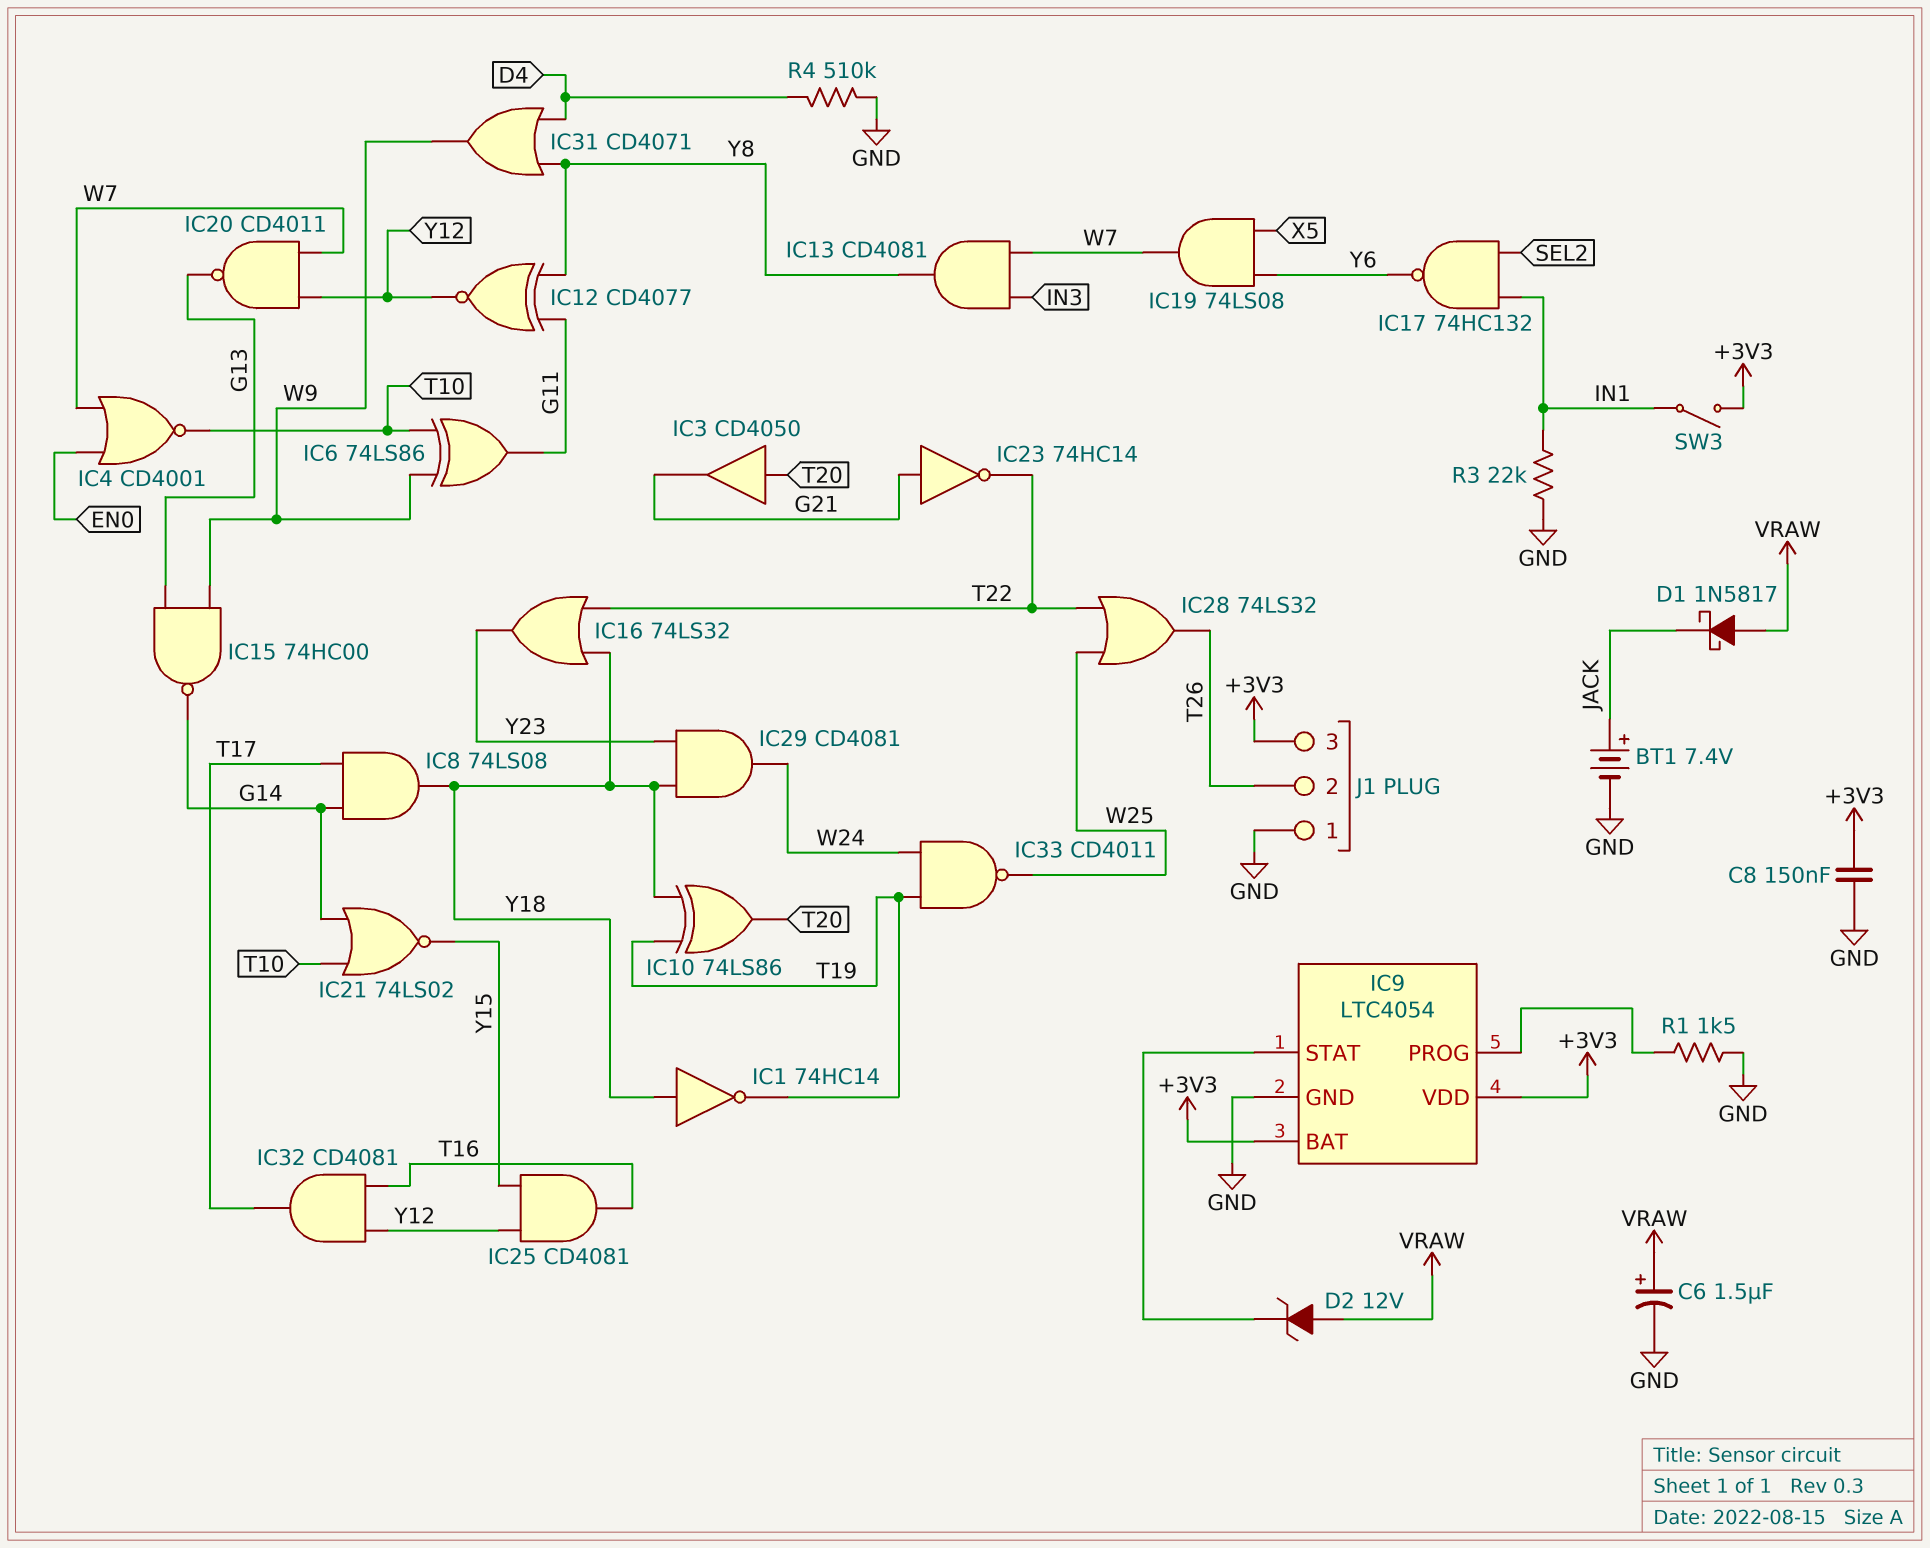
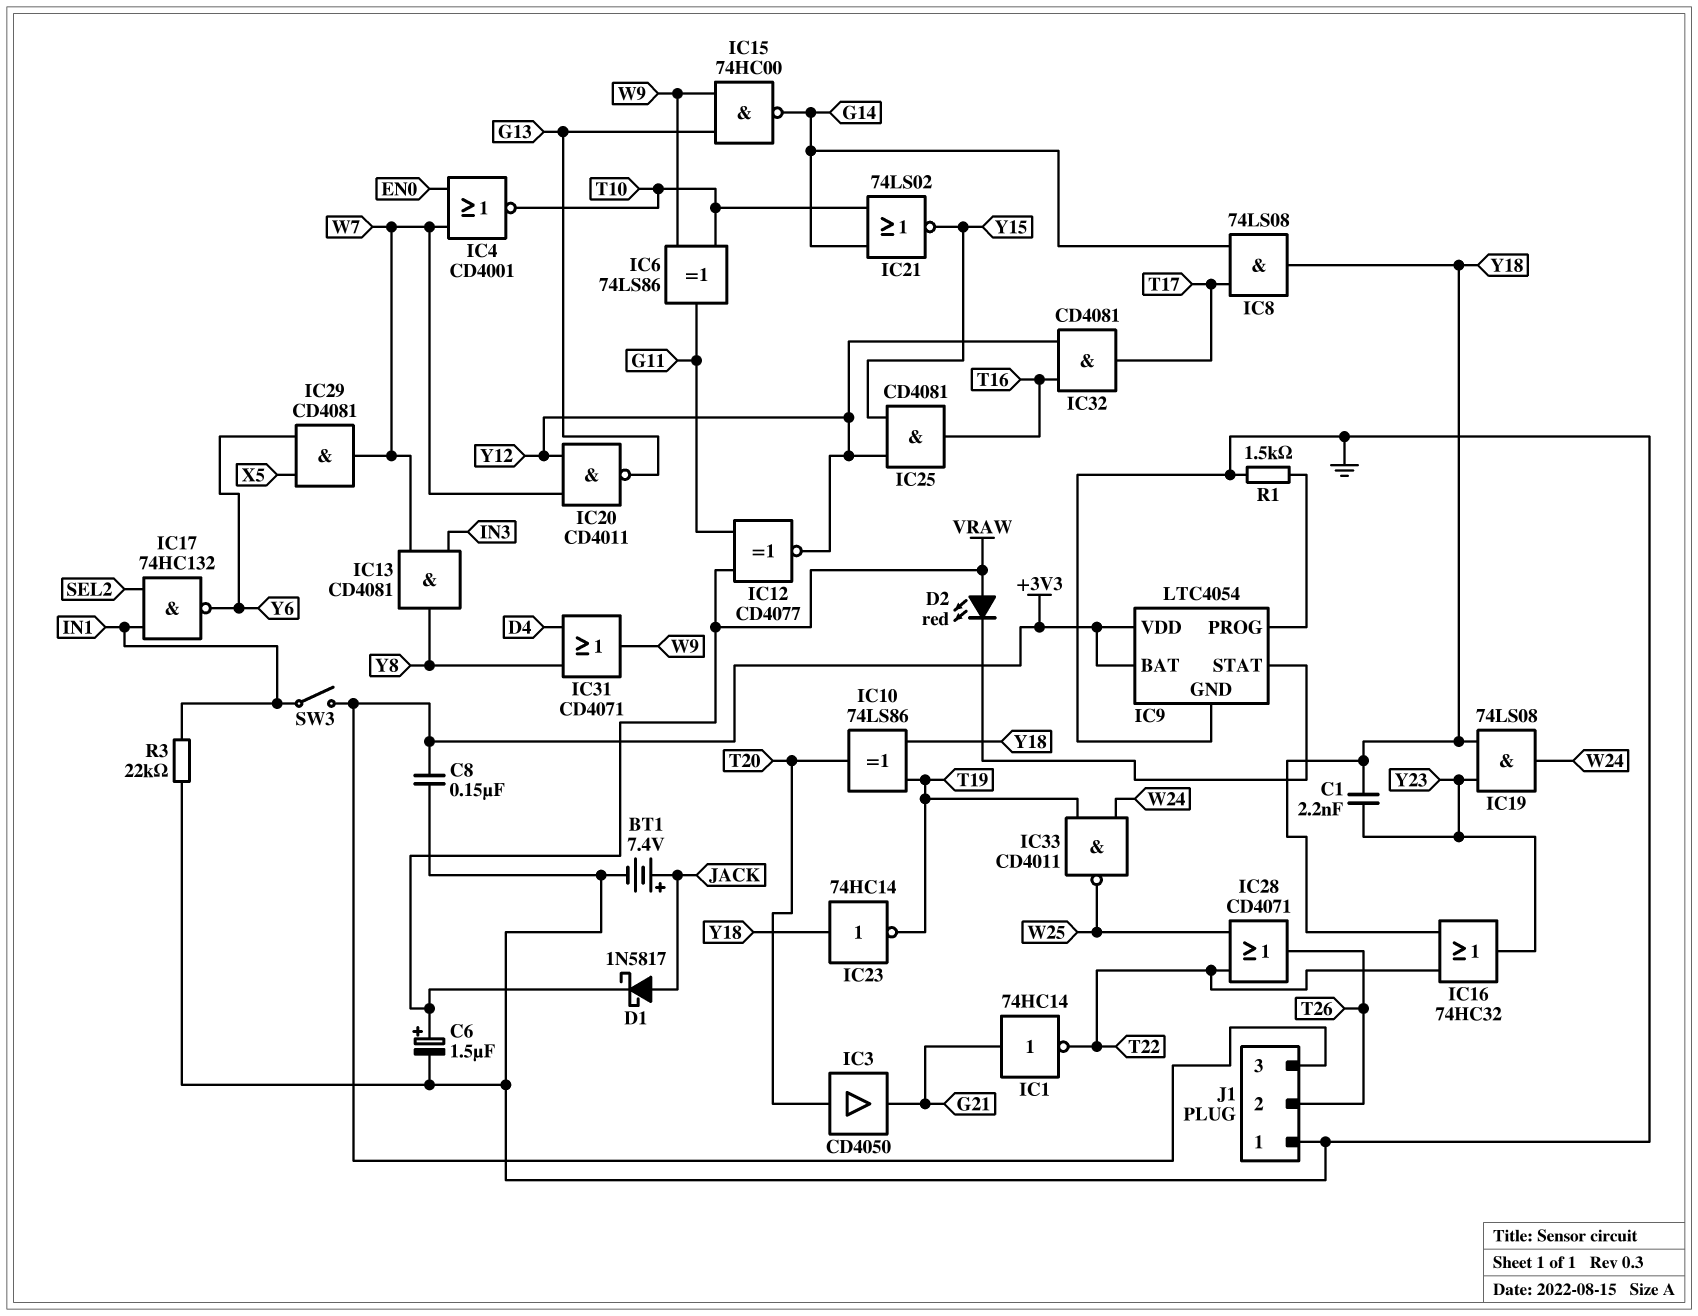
C1: none -> 2.2nF (Y18, Y23)
D1: schottky 1N5817 (A VRAW, K JACK) -> schottky 1N5817 (A JACK, K VRAW)
D2: zener 12V (A VRAW, K IC9/STAT) -> LED red (A VRAW, K IC9/STAT)
IC1: NOT 74HC14 (in Y18, out T19) -> NOT 74HC14 (in G21, out T22)
IC12: XNOR CD4077 (in G11, in Y8, out Y12) -> XNOR CD4077 (in G11, in VRAW, out Y12)
IC16: OR 74LS32 (in T22, in Y18, out Y23) -> OR 74HC32 (in T22, in Y18, out Y23)
IC19: AND 74LS08 (in X5, in Y6, out W7) -> AND 74LS08 (in Y18, in Y23, out W24)
IC23: NOT 74HC14 (in G21, out T22) -> NOT 74HC14 (in Y18, out T19)
IC28: OR 74LS32 (in T22, in W25, out T26) -> OR CD4071 (in T22, in W25, out T26)
IC29: AND CD4081 (in Y18, in Y23, out W24) -> AND CD4081 (in X5, in Y6, out W7)
R4: 510k (D4, GND) -> none

